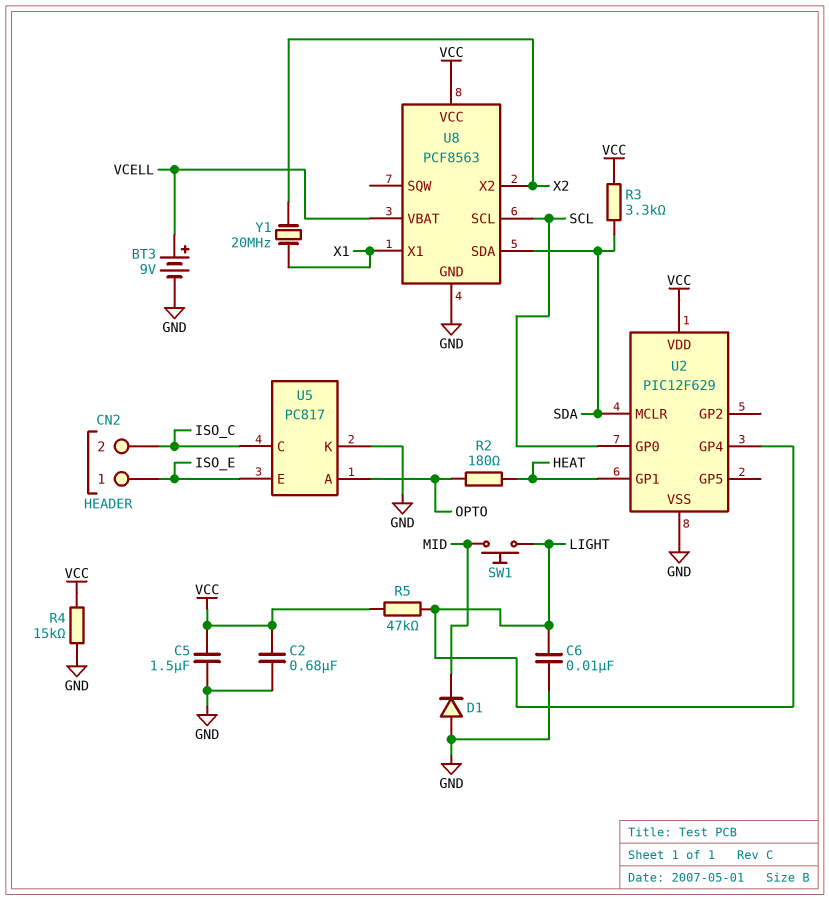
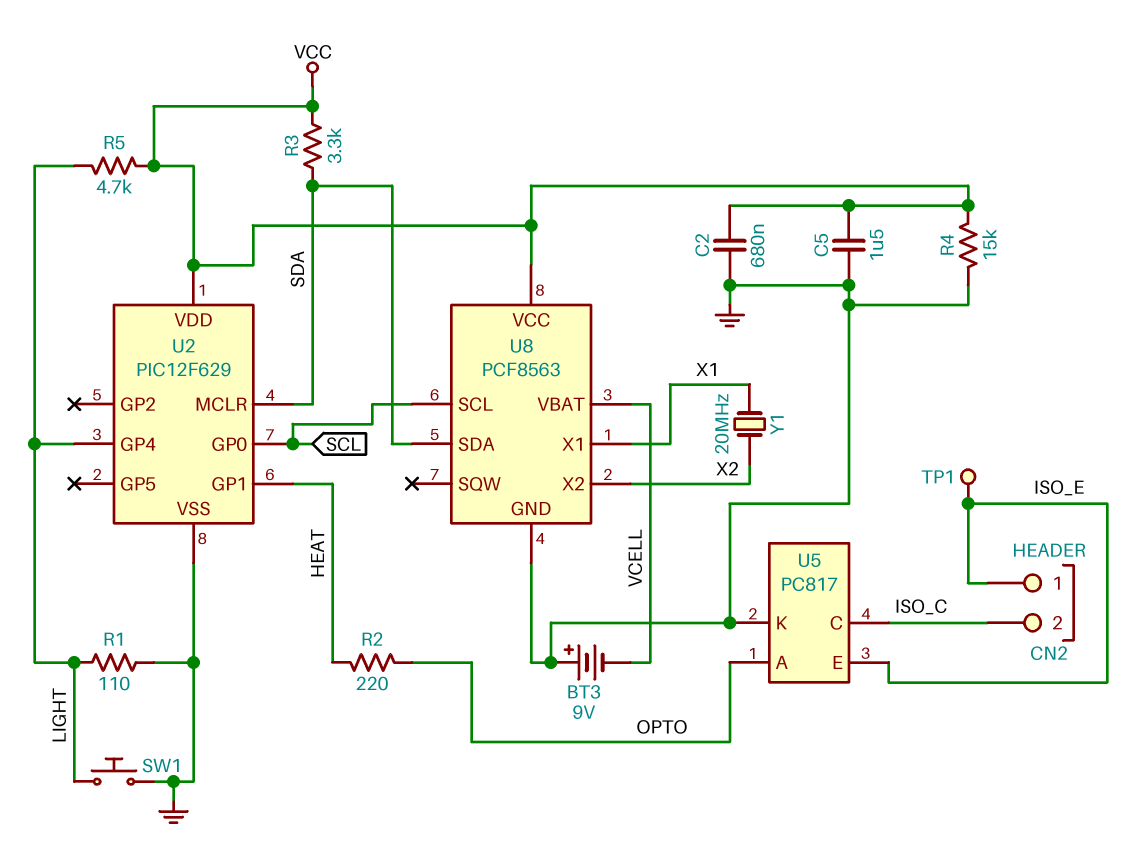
BT3: 9V (plus VCELL, minus GND) -> 9V (plus GND, minus VCELL)
C6: 10nF (GND, LIGHT) -> none
D1: diode (A GND, K MID) -> none
R1: none -> 110 (GND, LIGHT)
R2: 180 (HEAT, OPTO) -> 220 (HEAT, OPTO)
R5: 47k (LIGHT, VCC) -> 4.7k (LIGHT, VCC)
SW1: button (LIGHT, MID) -> button (GND, LIGHT)
TP1: none -> test point (ISO_E)

